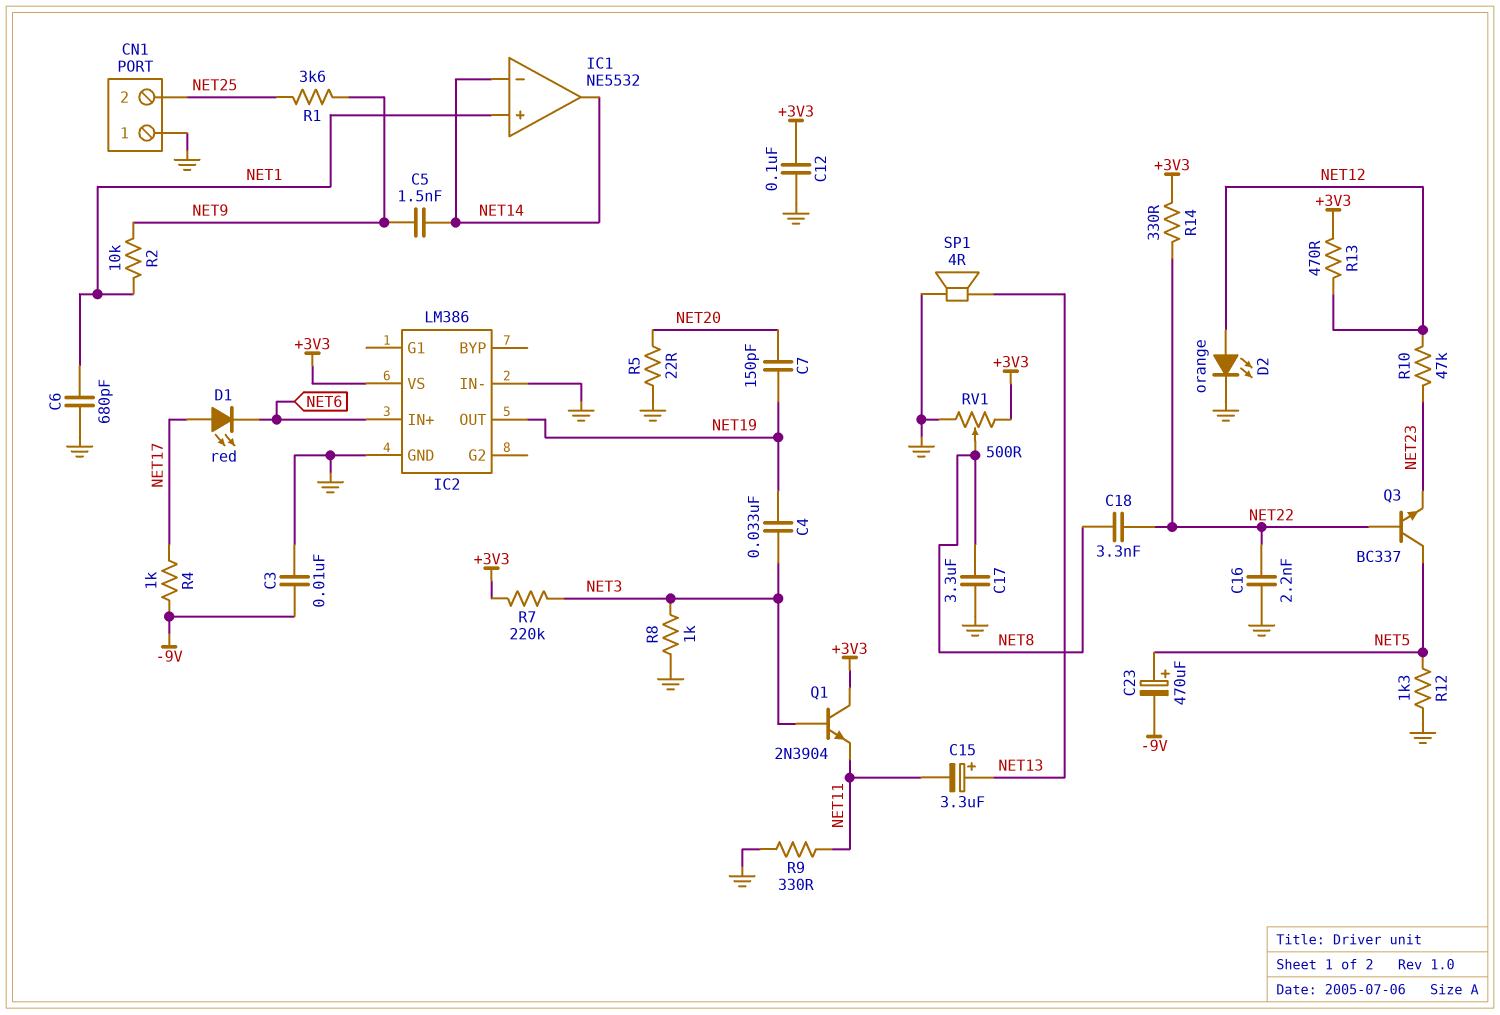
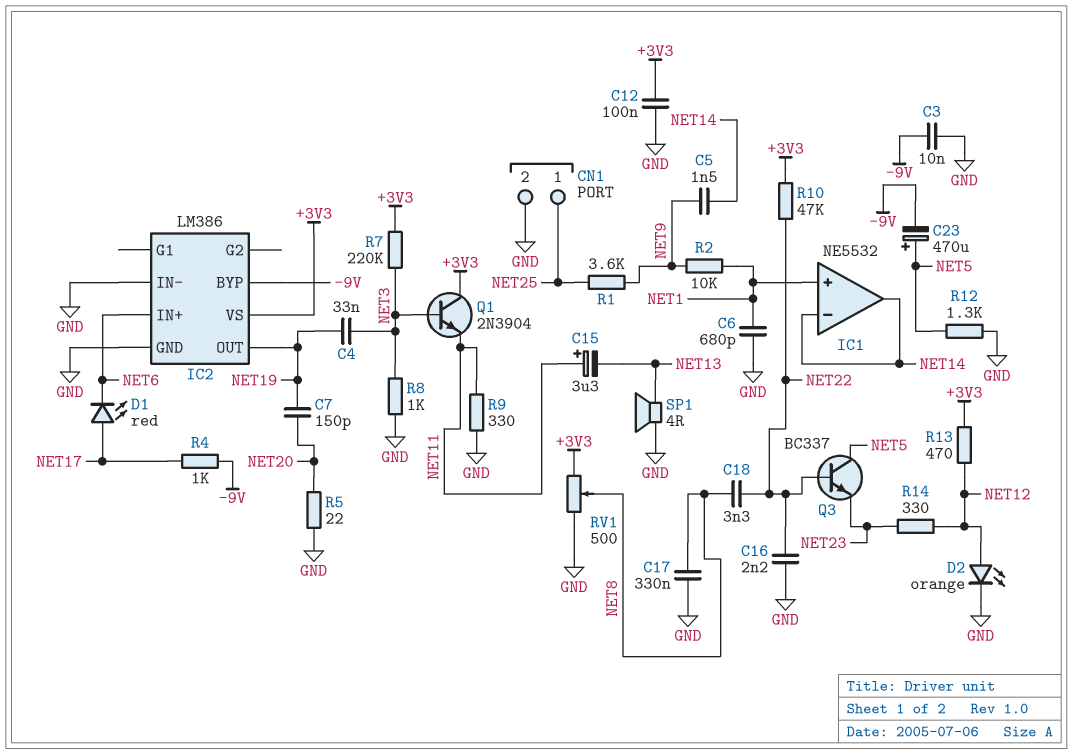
C15: 3.3uF (plus NET13, minus NET11) -> 3.3uF (plus NET11, minus NET13)
C17: 3.3uF (GND, NET8) -> 330nF (GND, NET8)
CN1 pin 1: GND -> NET25
CN1 pin 2: NET25 -> GND
IC2 pin BYP: none -> -9V
R10: 47k (NET12, NET23) -> 47k (+3V3, NET22)
R14: 330 (+3V3, NET22) -> 330 (NET12, NET23)

